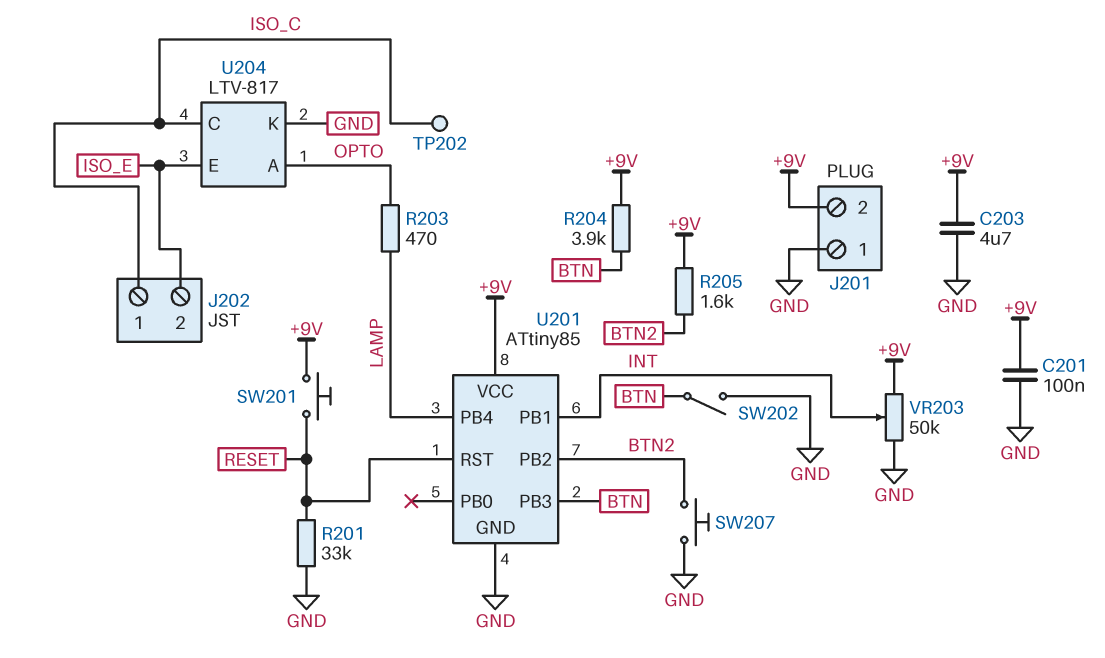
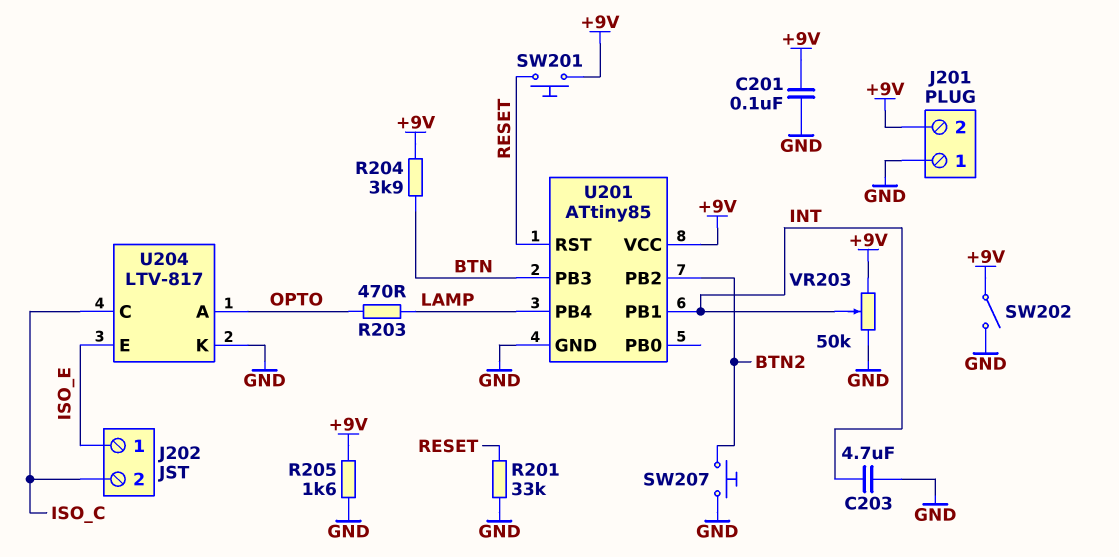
C203: 4.7uF (+9V, GND) -> 4.7uF (GND, INT)
J202 pin 1: ISO_C -> ISO_E
J202 pin 2: ISO_E -> ISO_C
R205: 1.6k (+9V, BTN2) -> 1.6k (+9V, GND)
SW202: switch (BTN, GND) -> switch (+9V, GND)
TP202: test point (ISO_C) -> none

